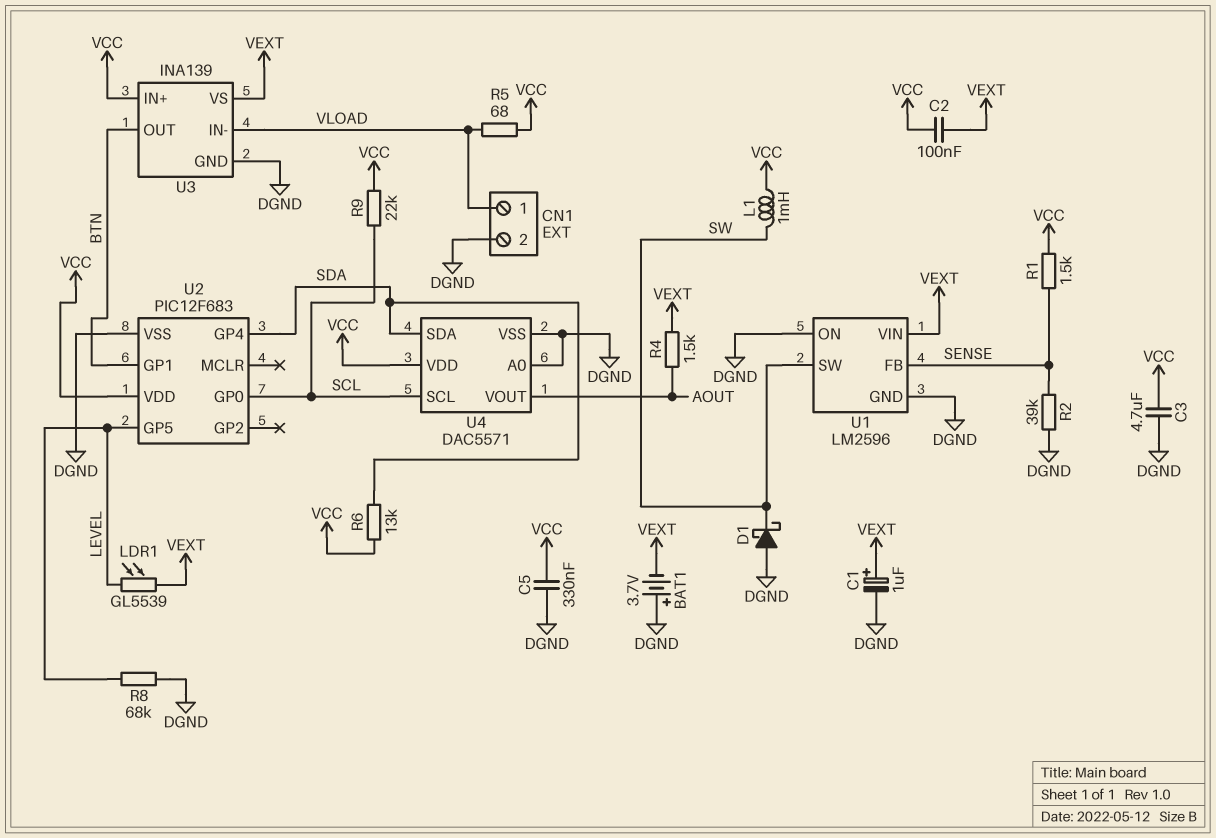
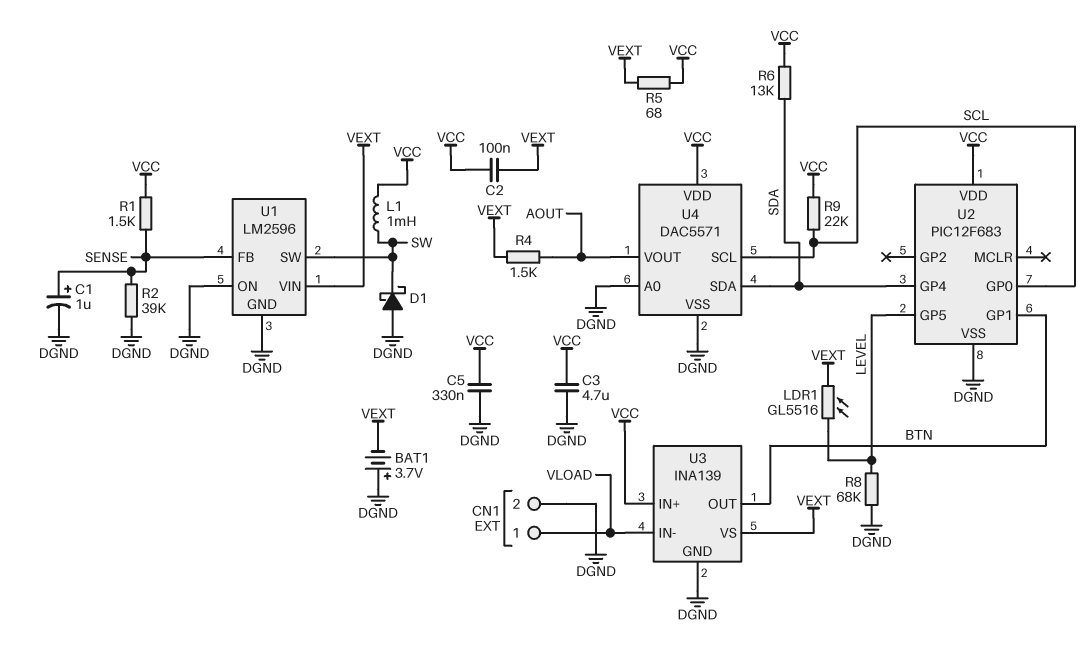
C1: 1uF (plus VEXT, minus DGND) -> 1uF (plus SENSE, minus DGND)
LDR1: GL5539 (LEVEL, VEXT) -> GL5516 (LEVEL, VEXT)
R5: 68 (VCC, VLOAD) -> 68 (VCC, VEXT)

